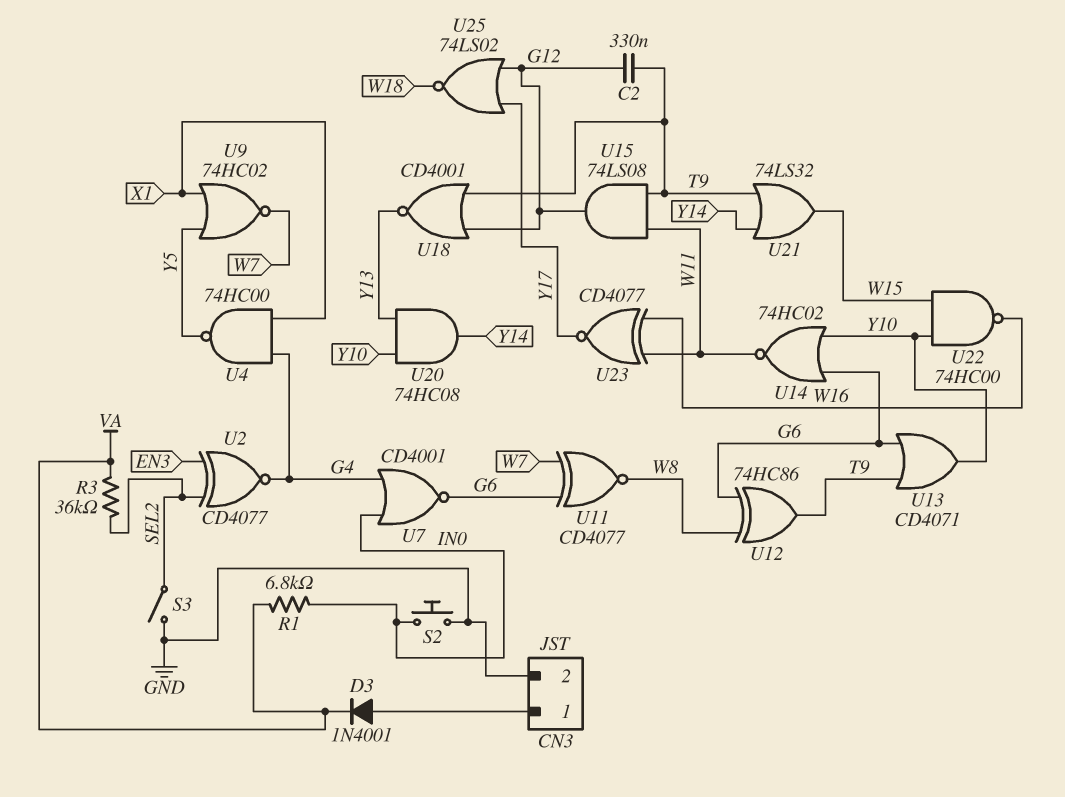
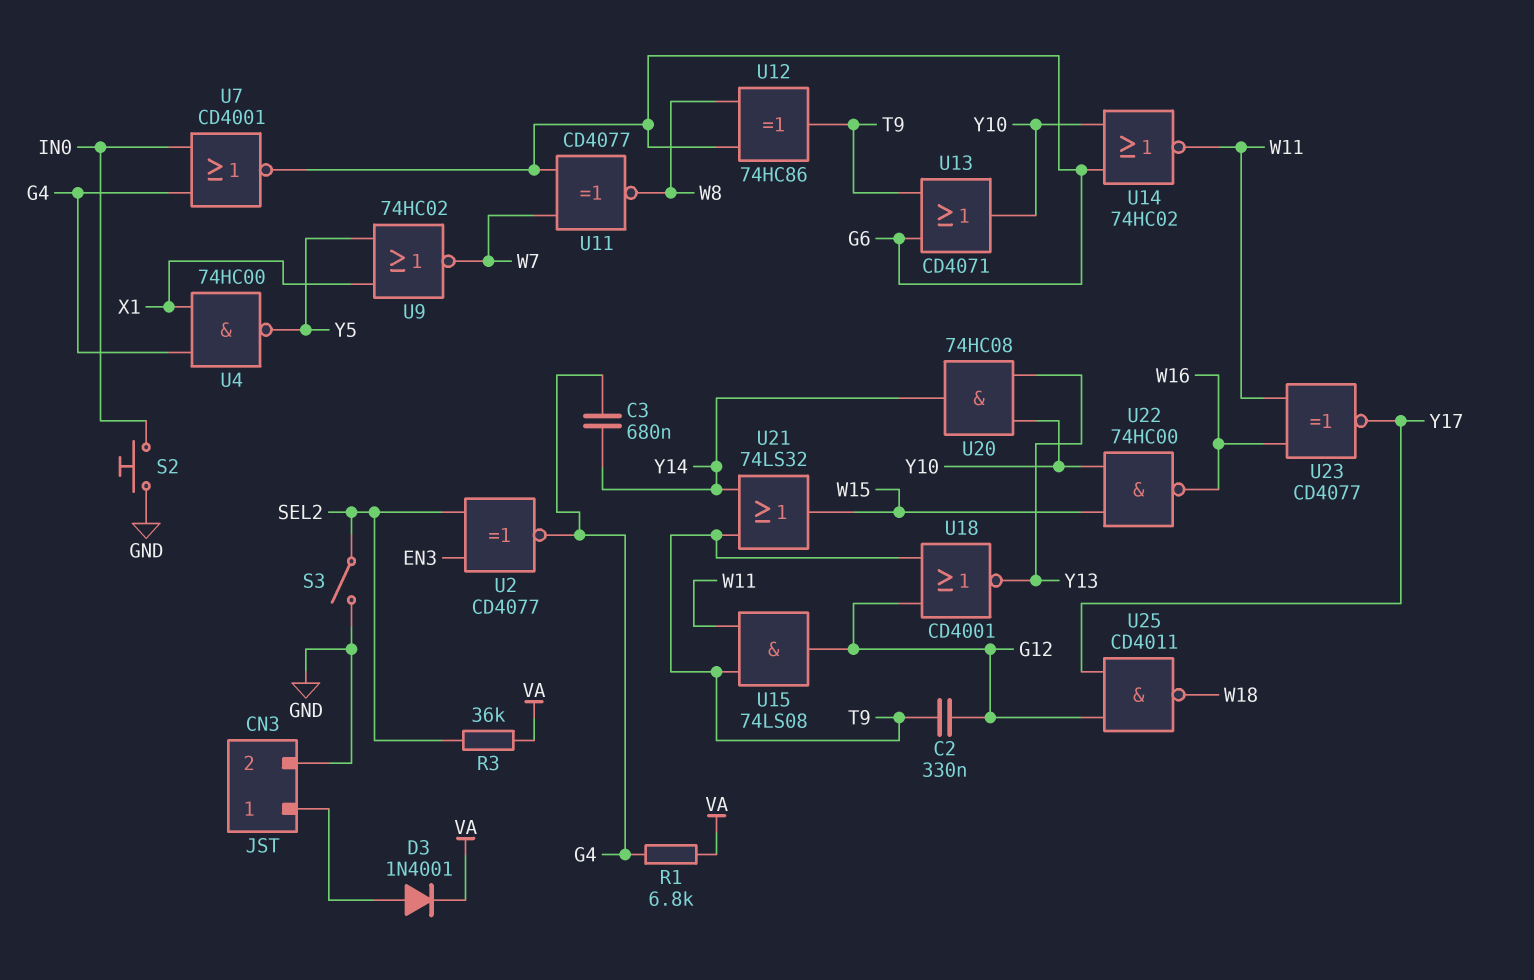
C3: none -> 680nF (G4, Y14)
R1: 6.8k (IN0, VA) -> 6.8k (G4, VA)
U25: NOR 74LS02 (in G12, in Y17, out W18) -> NAND CD4011 (in G12, in Y17, out W18)

